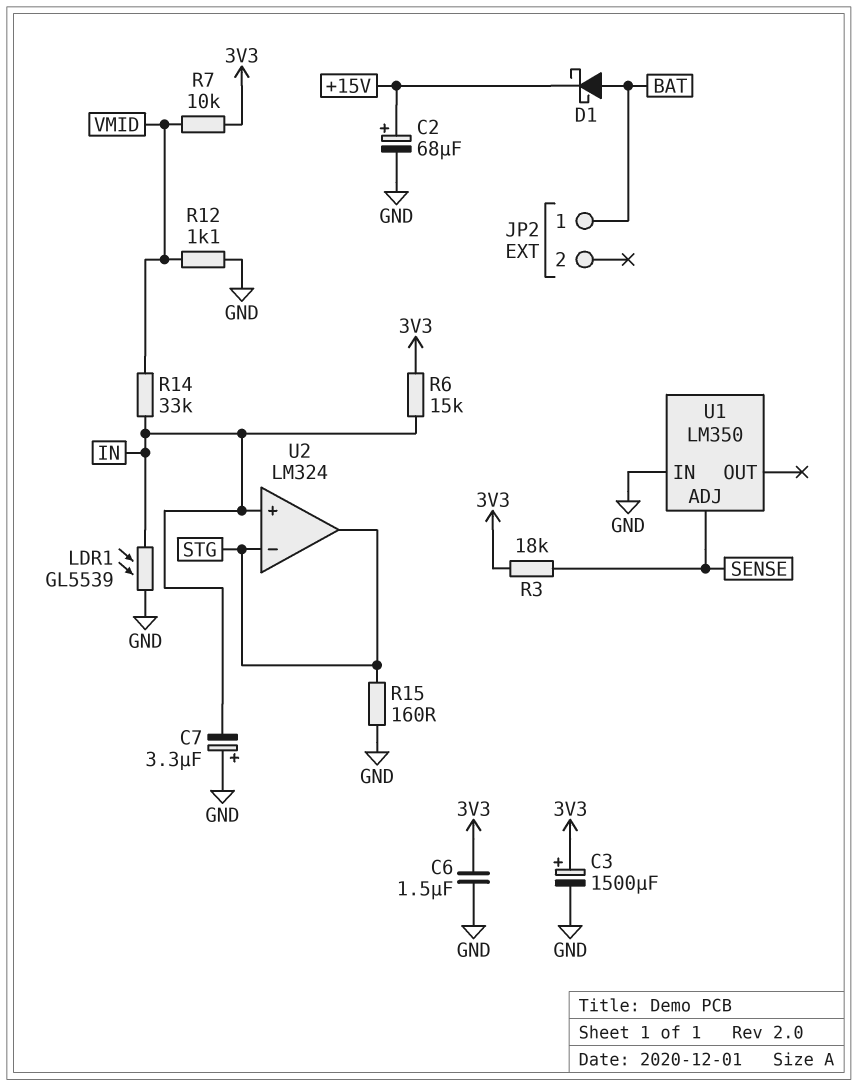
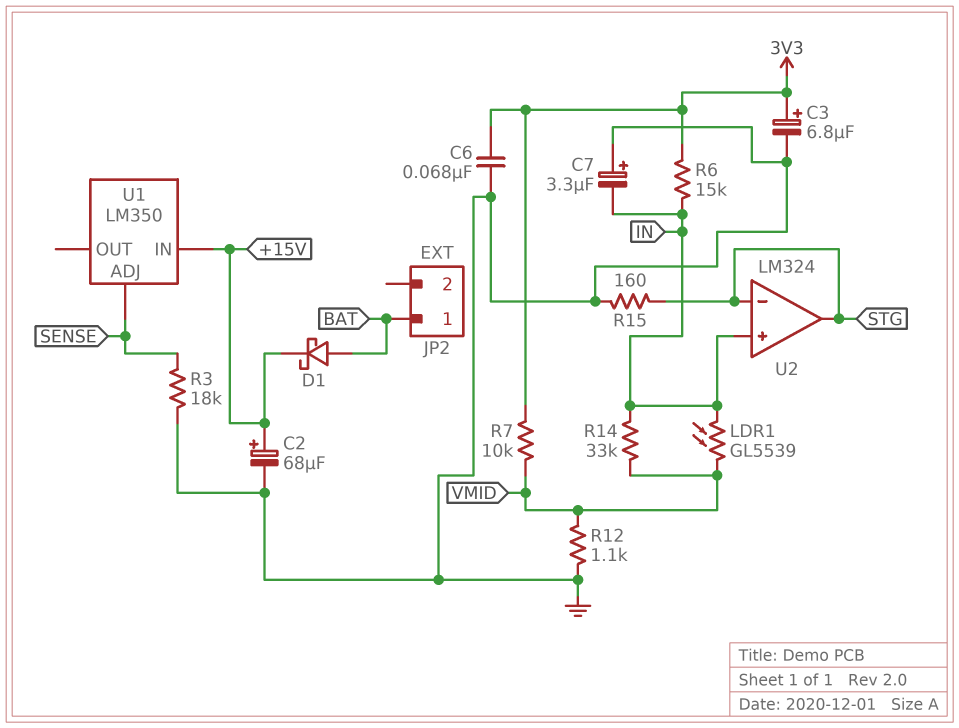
C3: 1500uF (plus 3V3, minus GND) -> 6.8uF (plus 3V3, minus GND)
C6: 1.5uF (3V3, GND) -> 68nF (3V3, GND)
LDR1: GL5539 (GND, IN) -> GL5539 (IN, VMID)
R3: 18k (3V3, SENSE) -> 18k (GND, SENSE)
U1 pin IN: GND -> +15V

